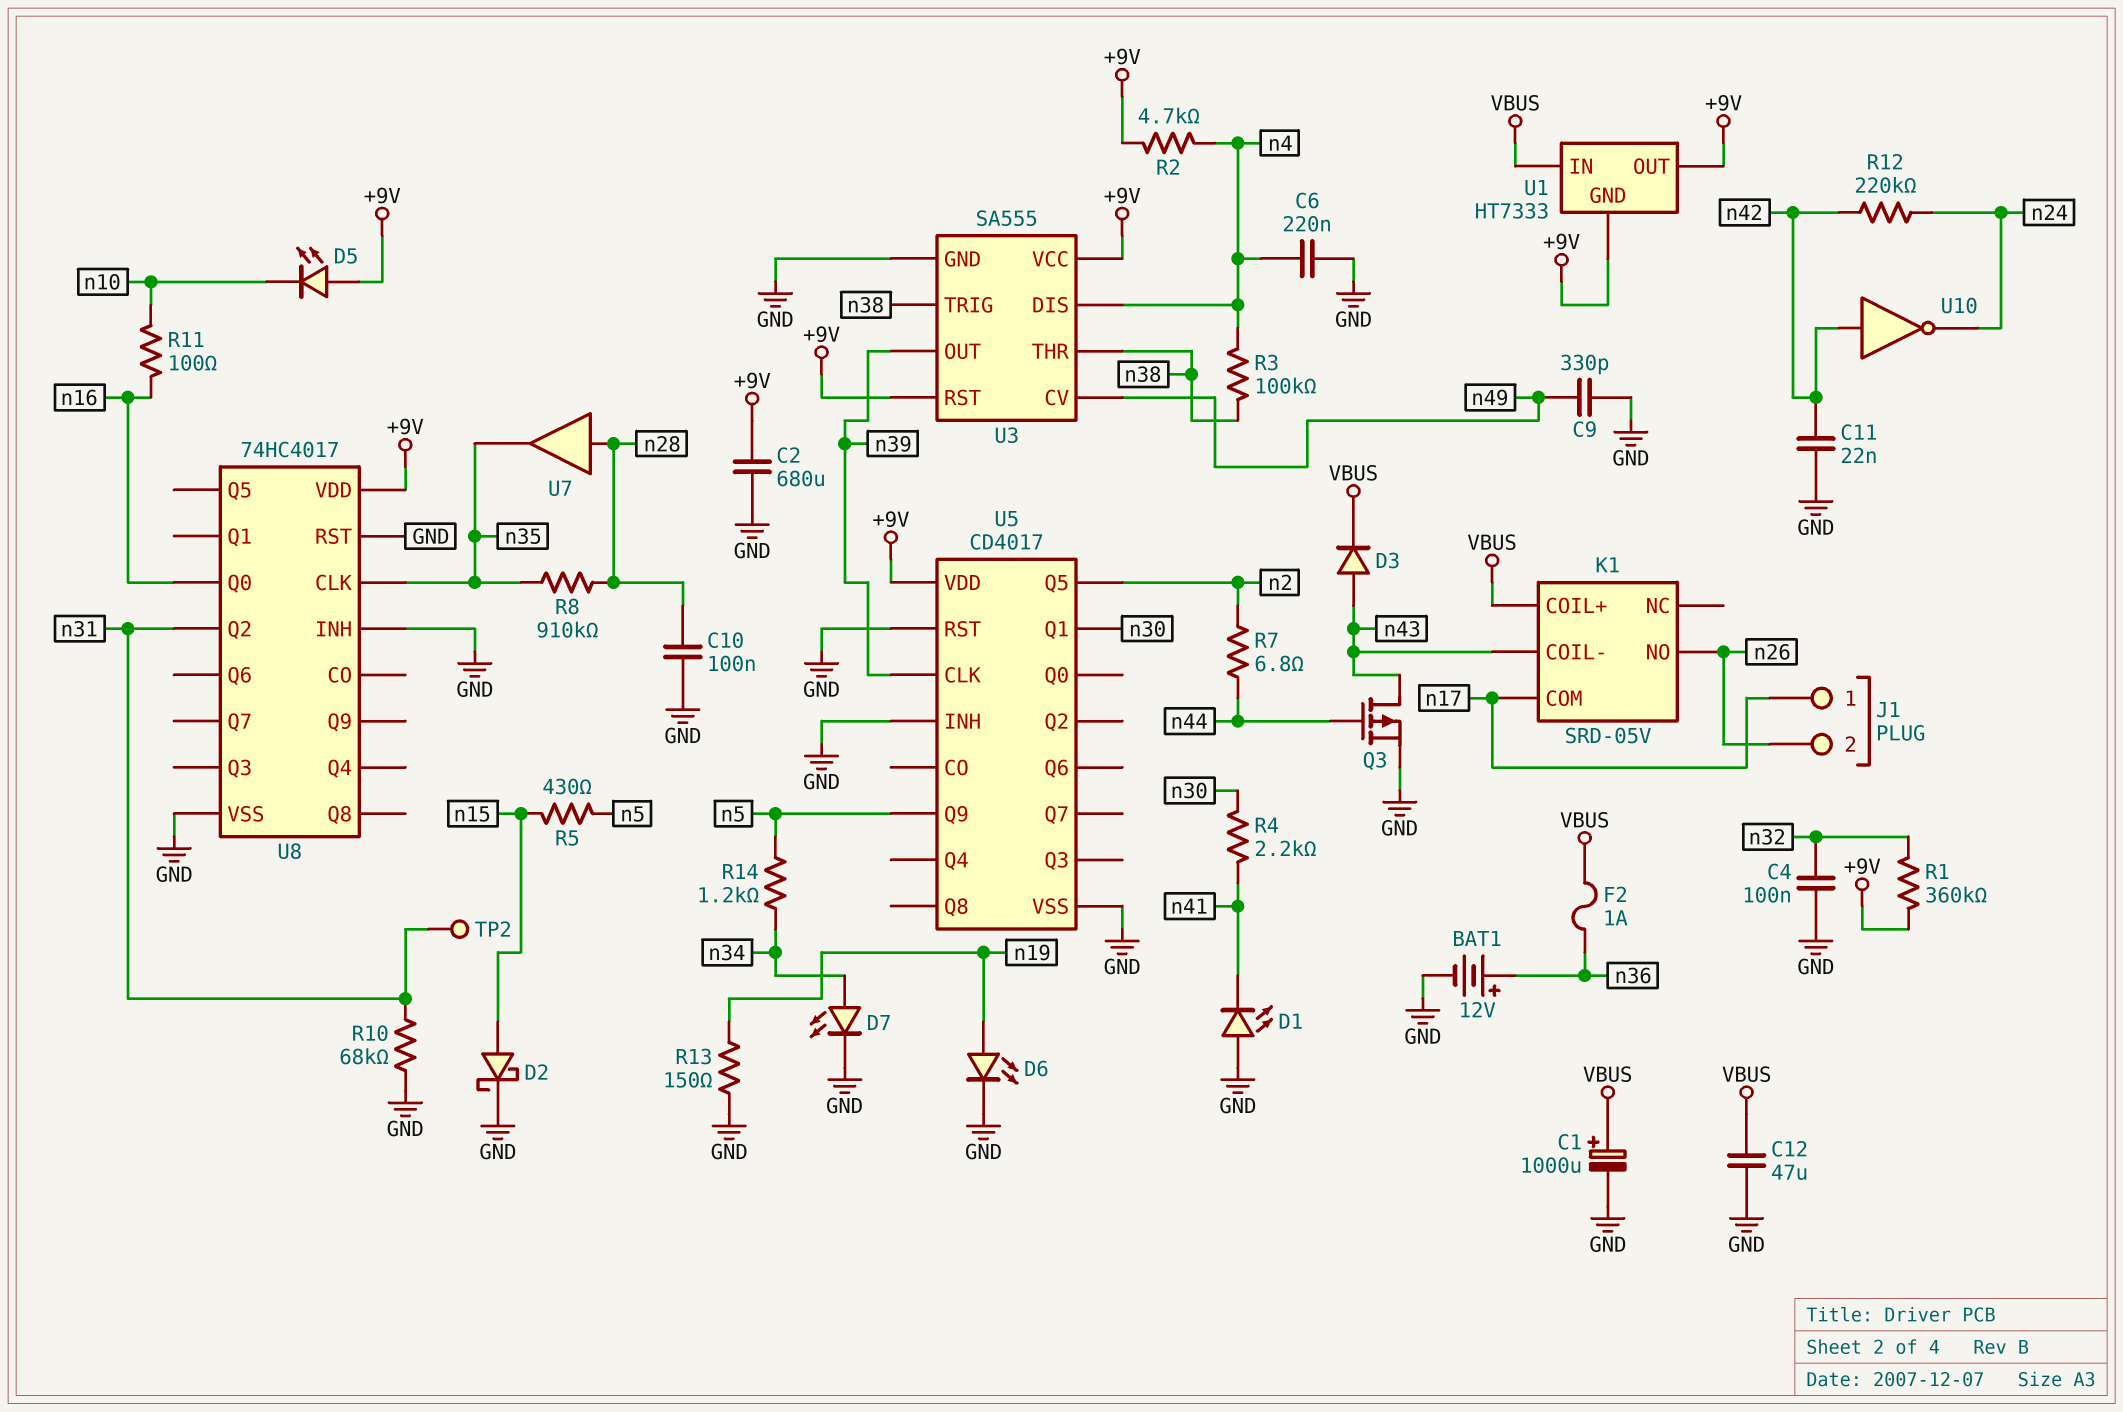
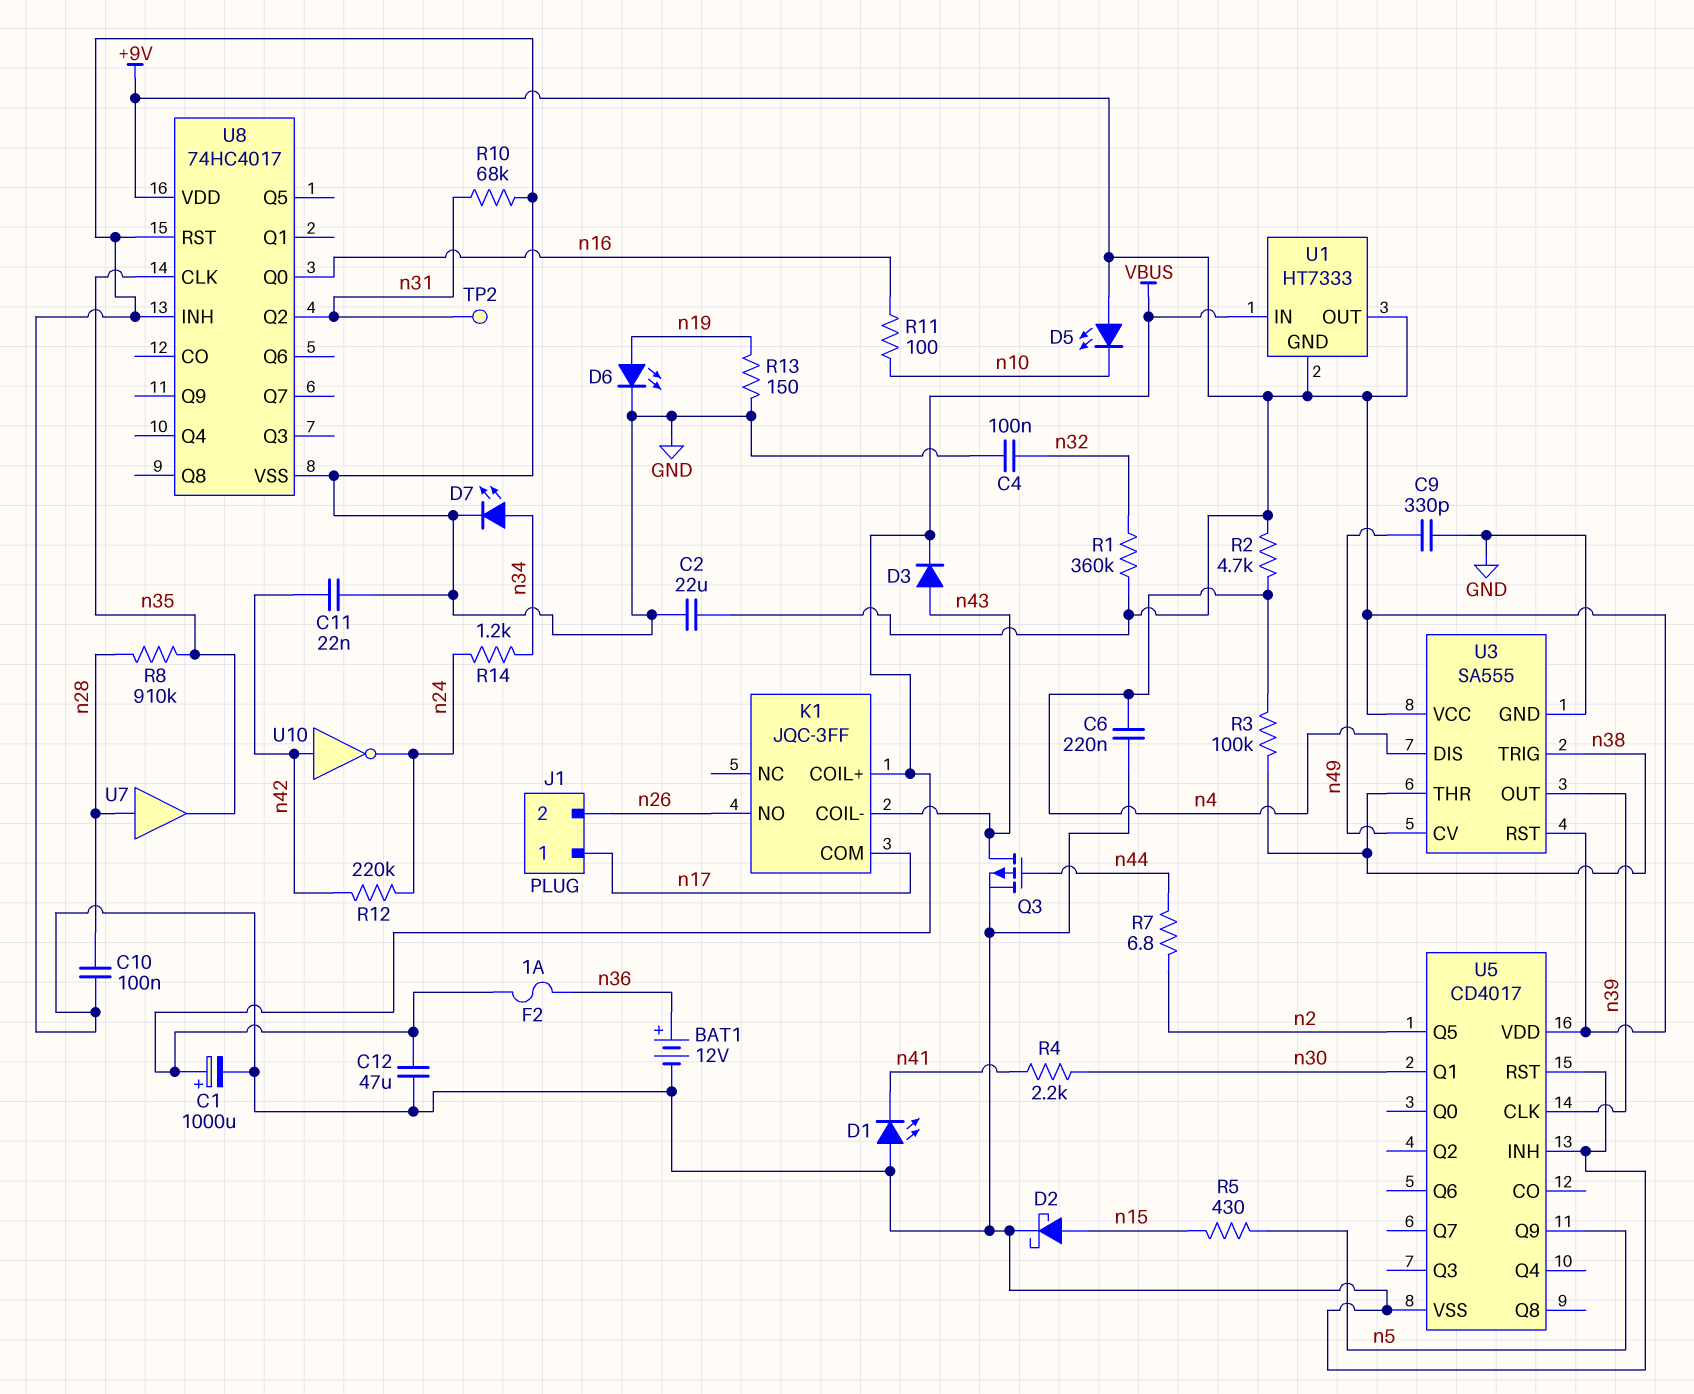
C2: 680uF (+9V, GND) -> 22uF (+9V, GND)
K1: SRD-05V -> JQC-3FF
R14: 1.2k (n5, n34) -> 1.2k (n24, n34)

